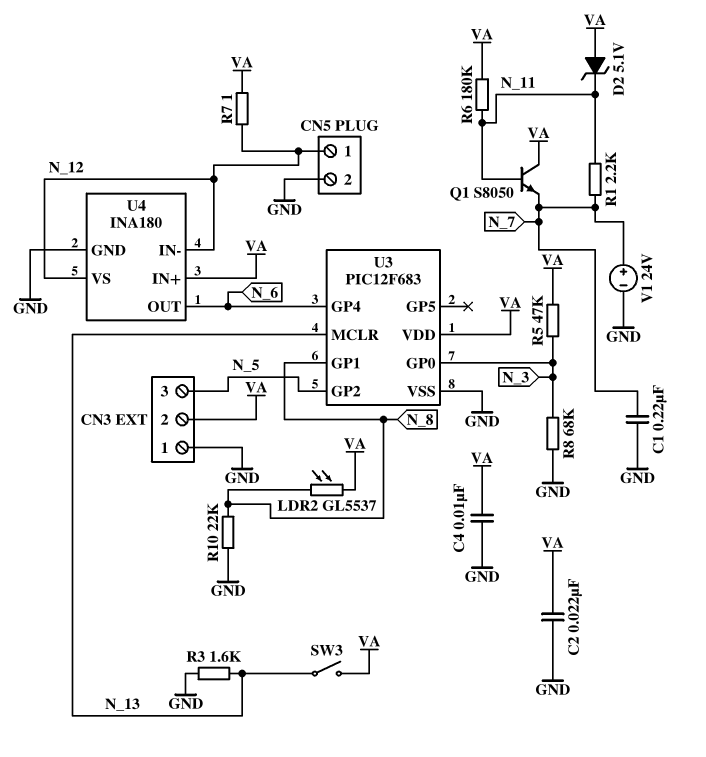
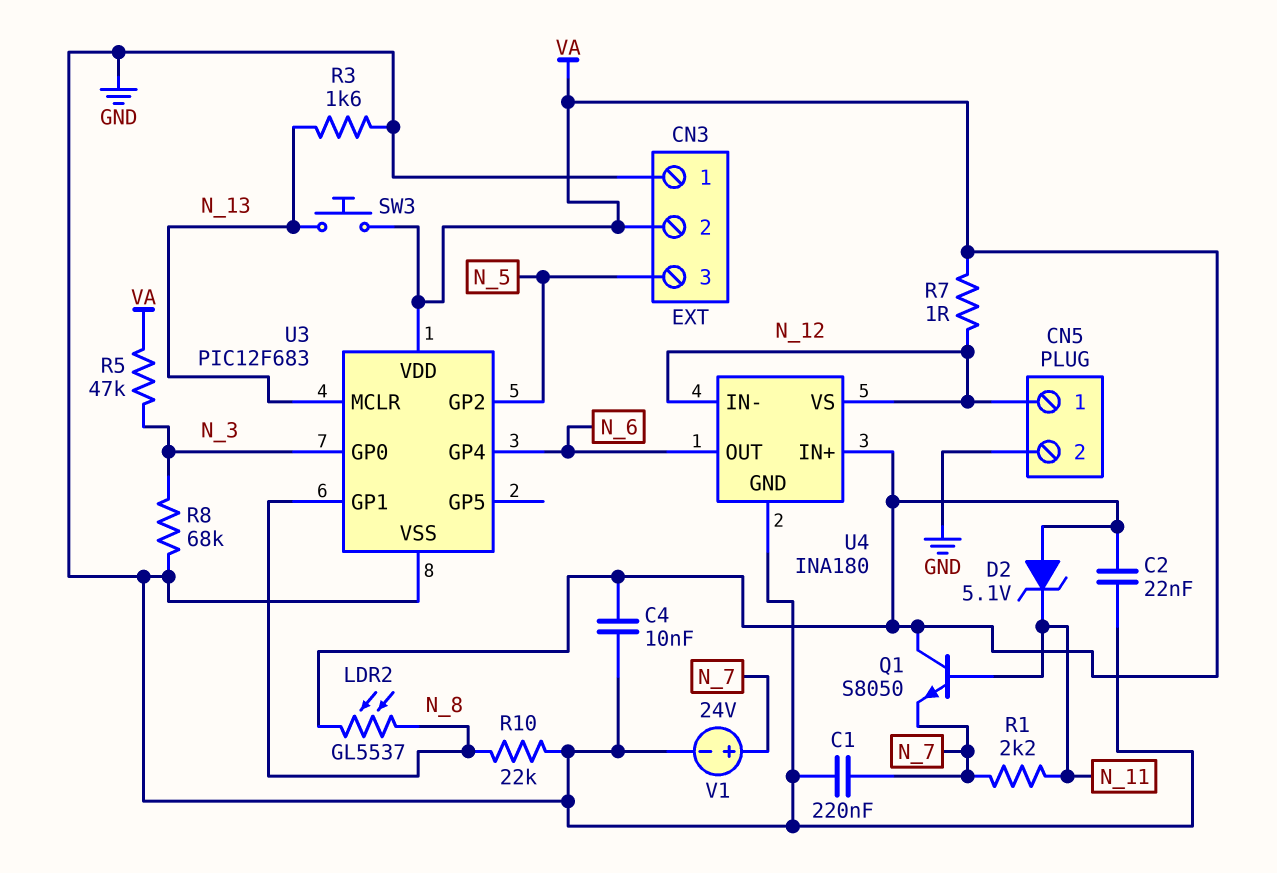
R6: 180k (N_11, VA) -> none
SW3: switch (N_13, VA) -> button (N_13, VA)

